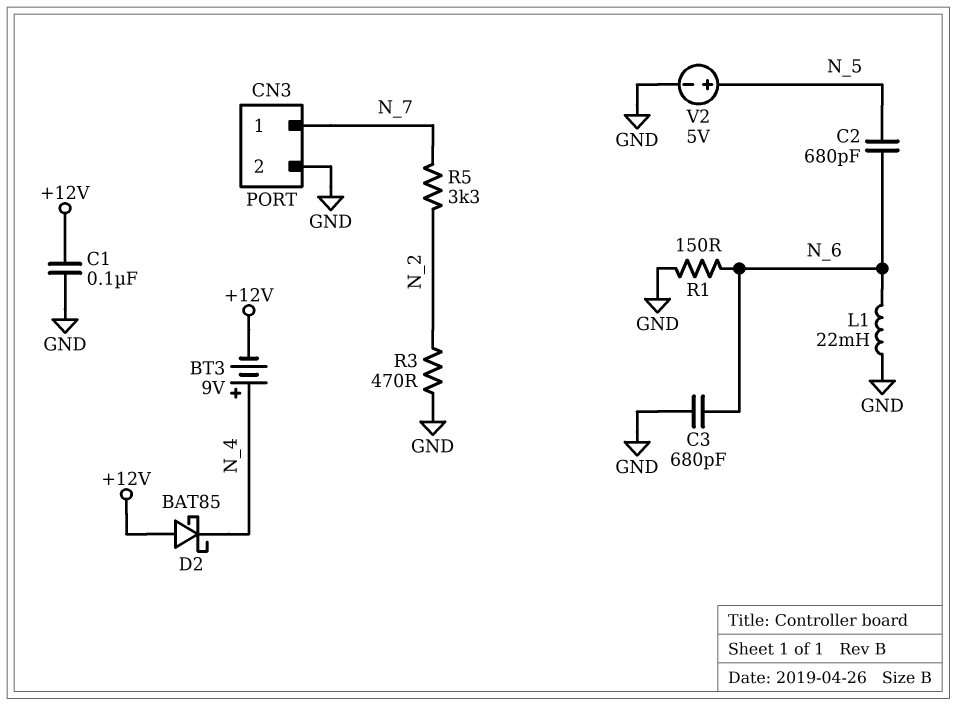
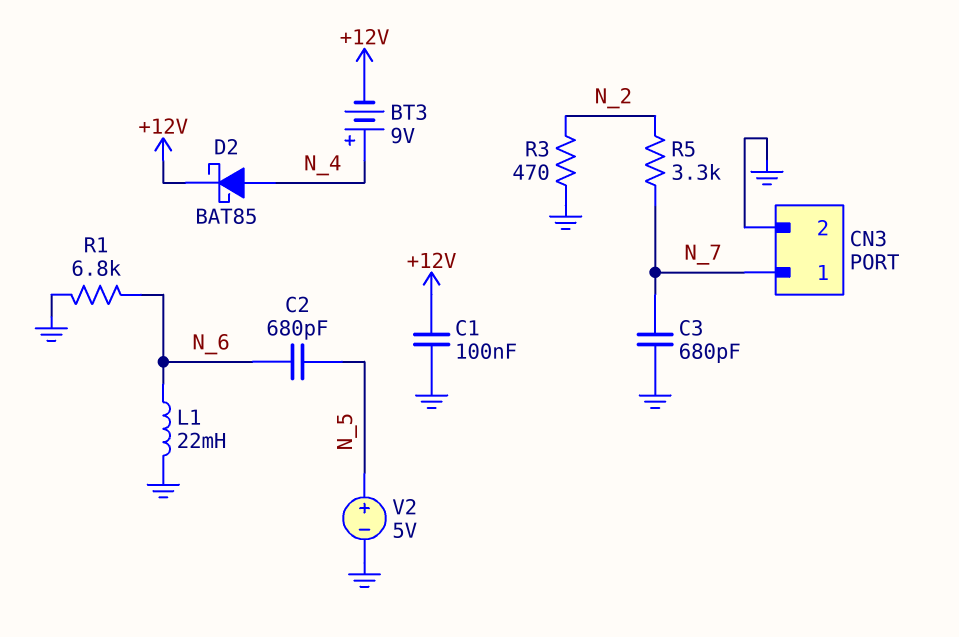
C3: 680pF (GND, N_6) -> 680pF (GND, N_7)
D2: schottky BAT85 (A +12V, K N_4) -> schottky BAT85 (A N_4, K +12V)
R1: 150 (GND, N_6) -> 6.8k (GND, N_6)

